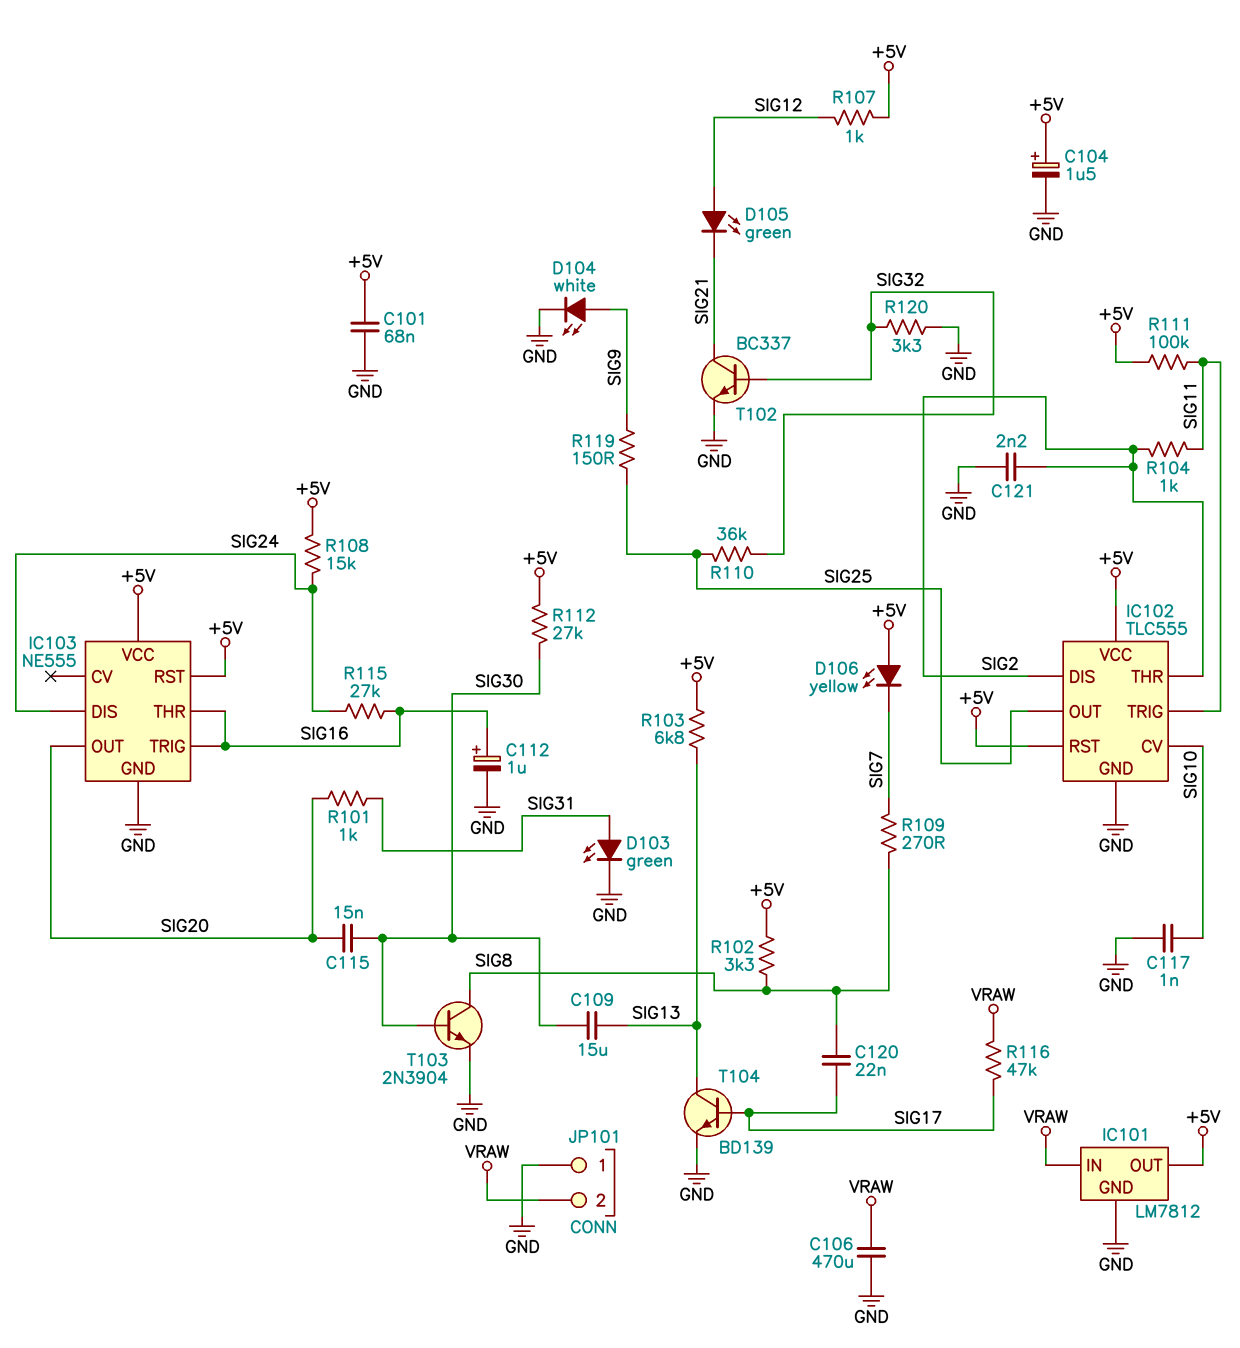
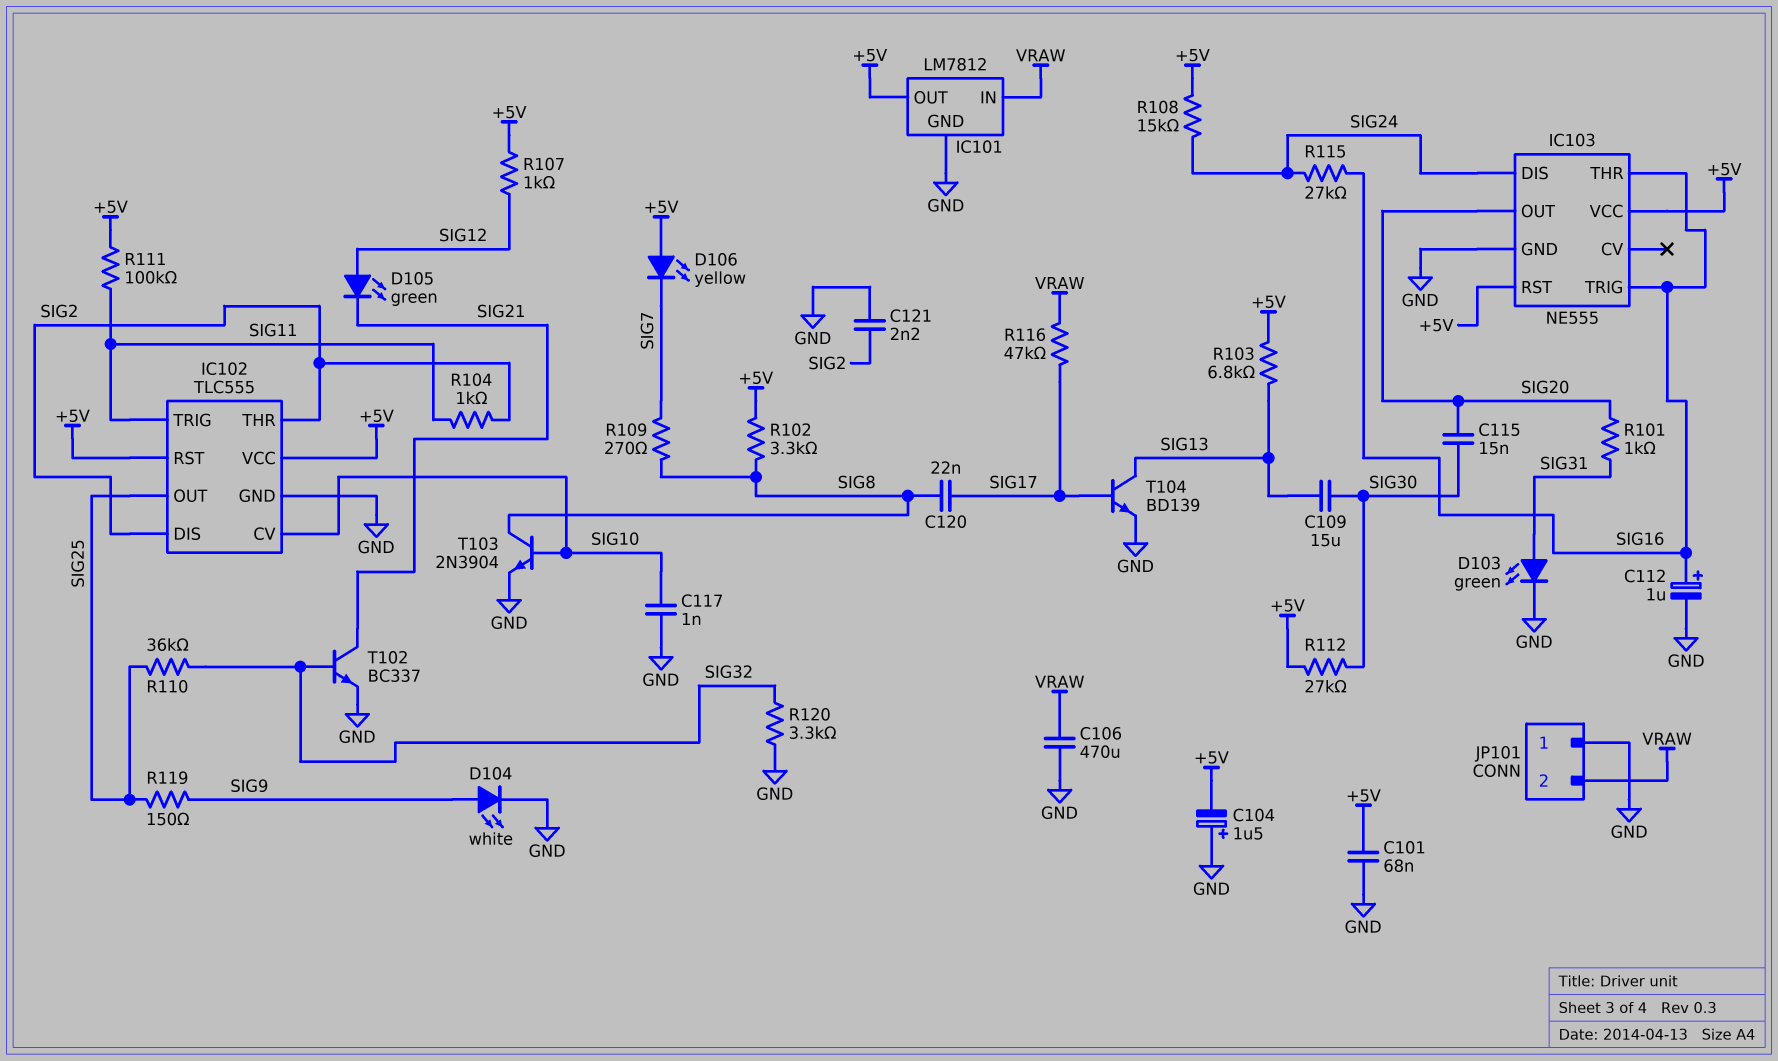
C104: 1.5uF (plus +5V, minus GND) -> 1.5uF (plus GND, minus +5V)
T103: NPN 2N3904 (B SIG30, C SIG8, E GND) -> NPN 2N3904 (B SIG10, C SIG8, E GND)

